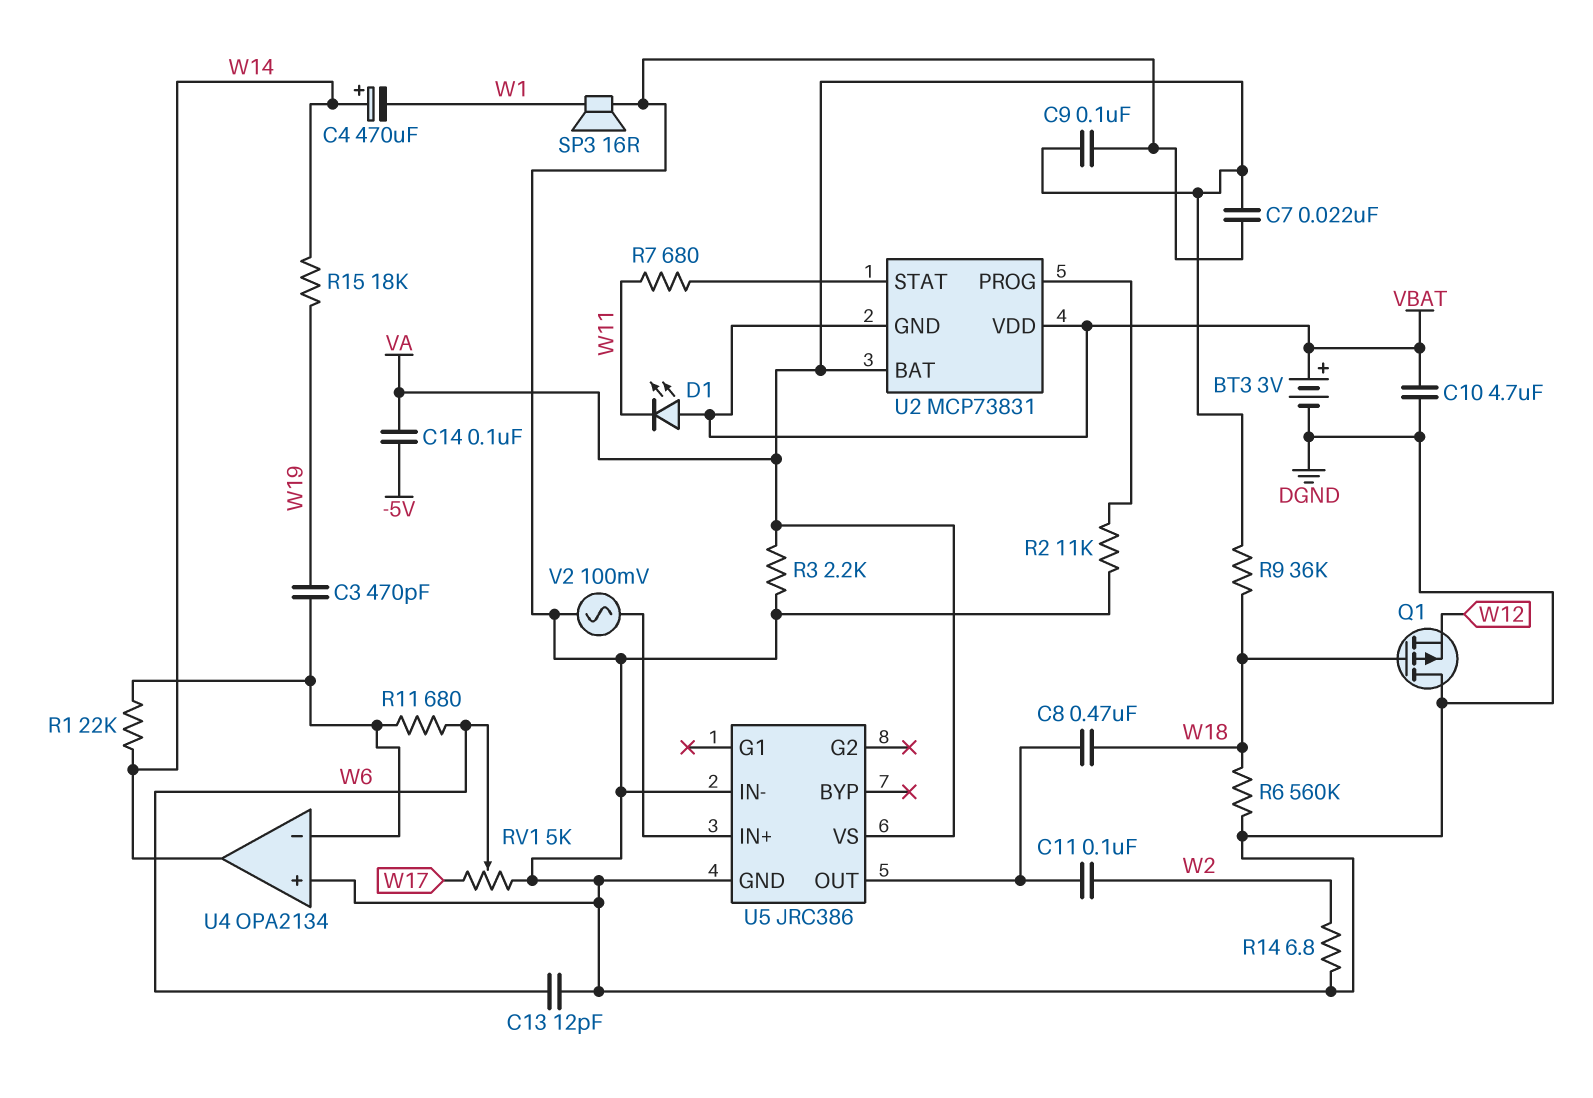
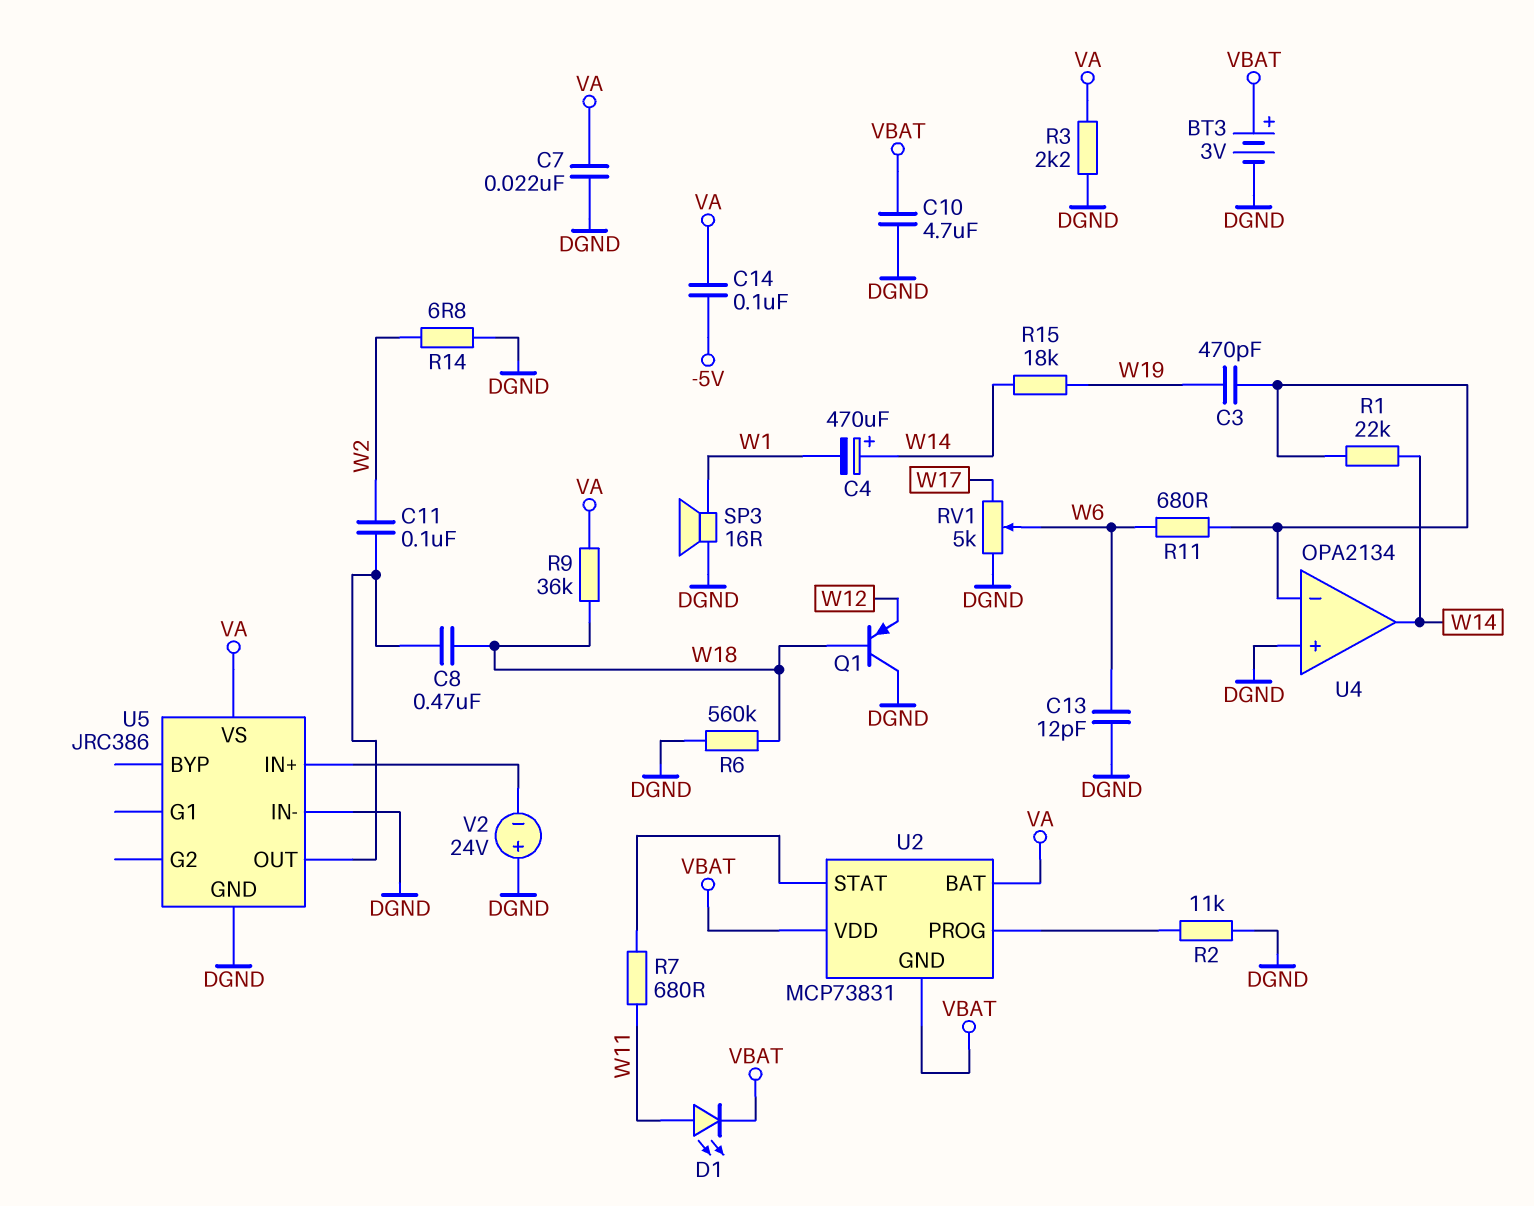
C9: 100nF (DGND, VA) -> none
D1: LED (A VBAT, K W11) -> LED (A W11, K VBAT)
Q1: PMOS (G W18, D DGND, S W12) -> PNP (B W18, C DGND, E W12)
V2: AC 100mV (DGND, U5/IN+) -> 24V (plus DGND, minus U5/IN+)

